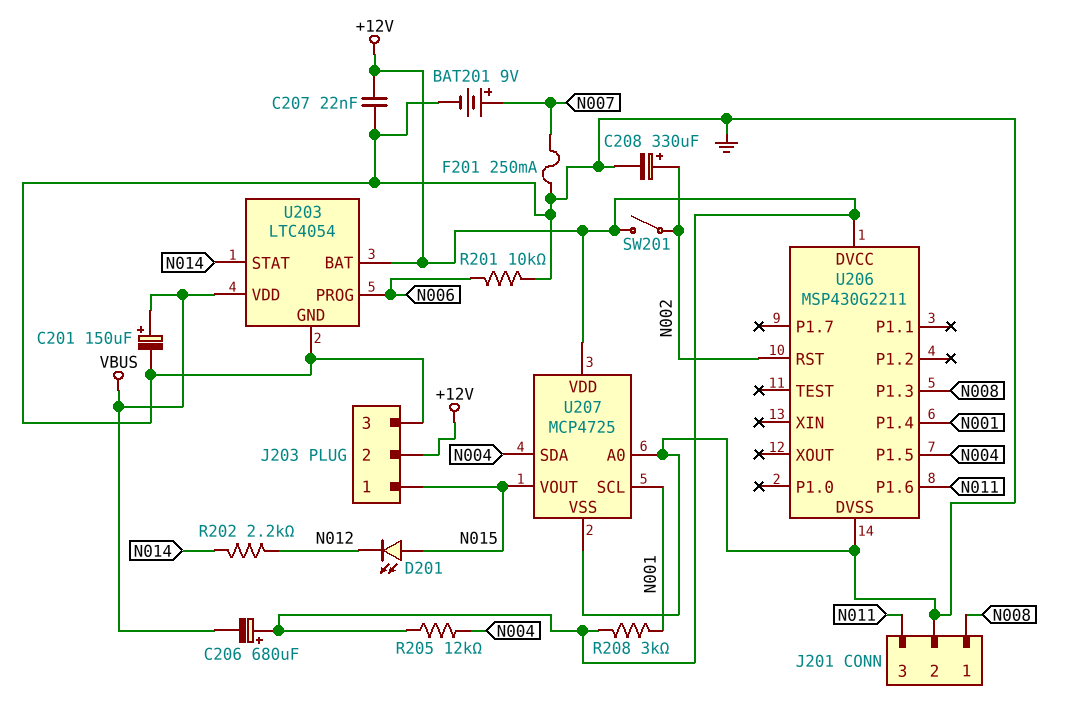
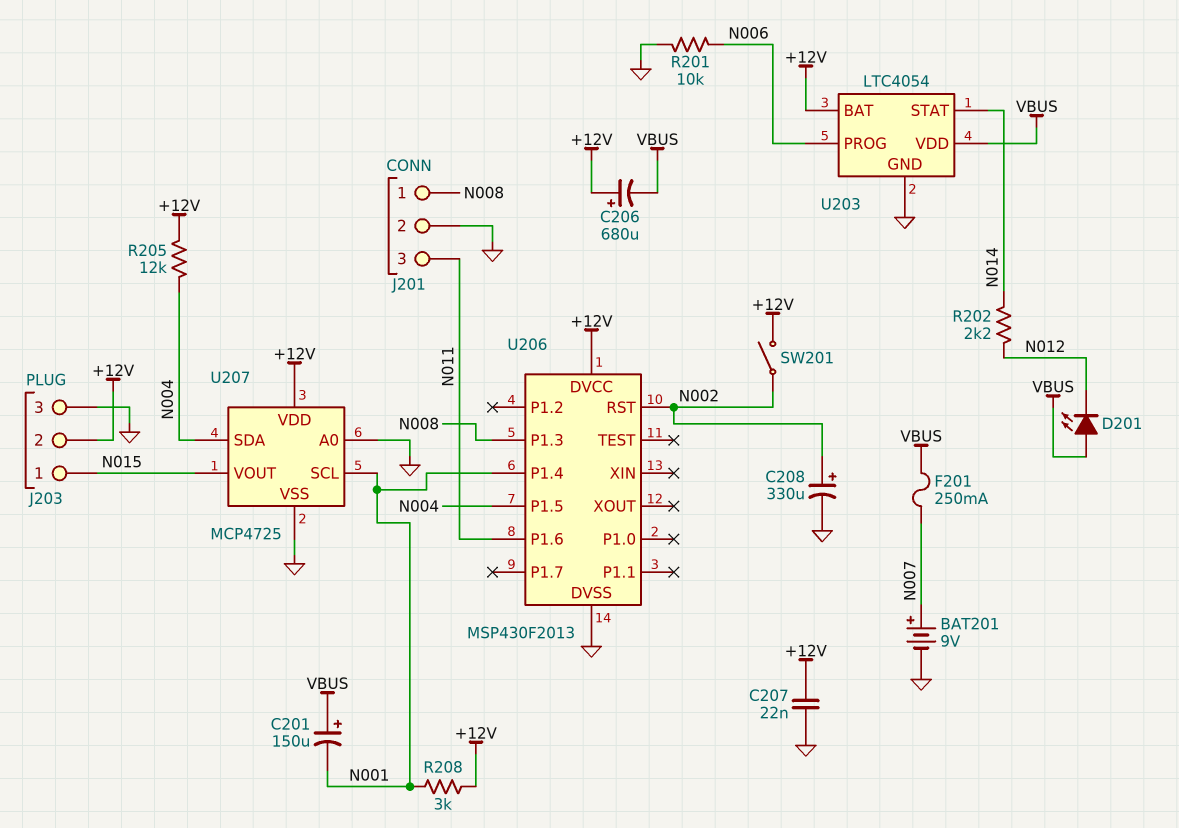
C201: 150uF (plus VBUS, minus GND) -> 150uF (plus VBUS, minus N001)
D201: LED (A N015, K N012) -> LED (A VBUS, K N012)
F201: 250mA (GND, N007) -> 250mA (N007, VBUS)
U206: MSP430G2211 -> MSP430F2013

